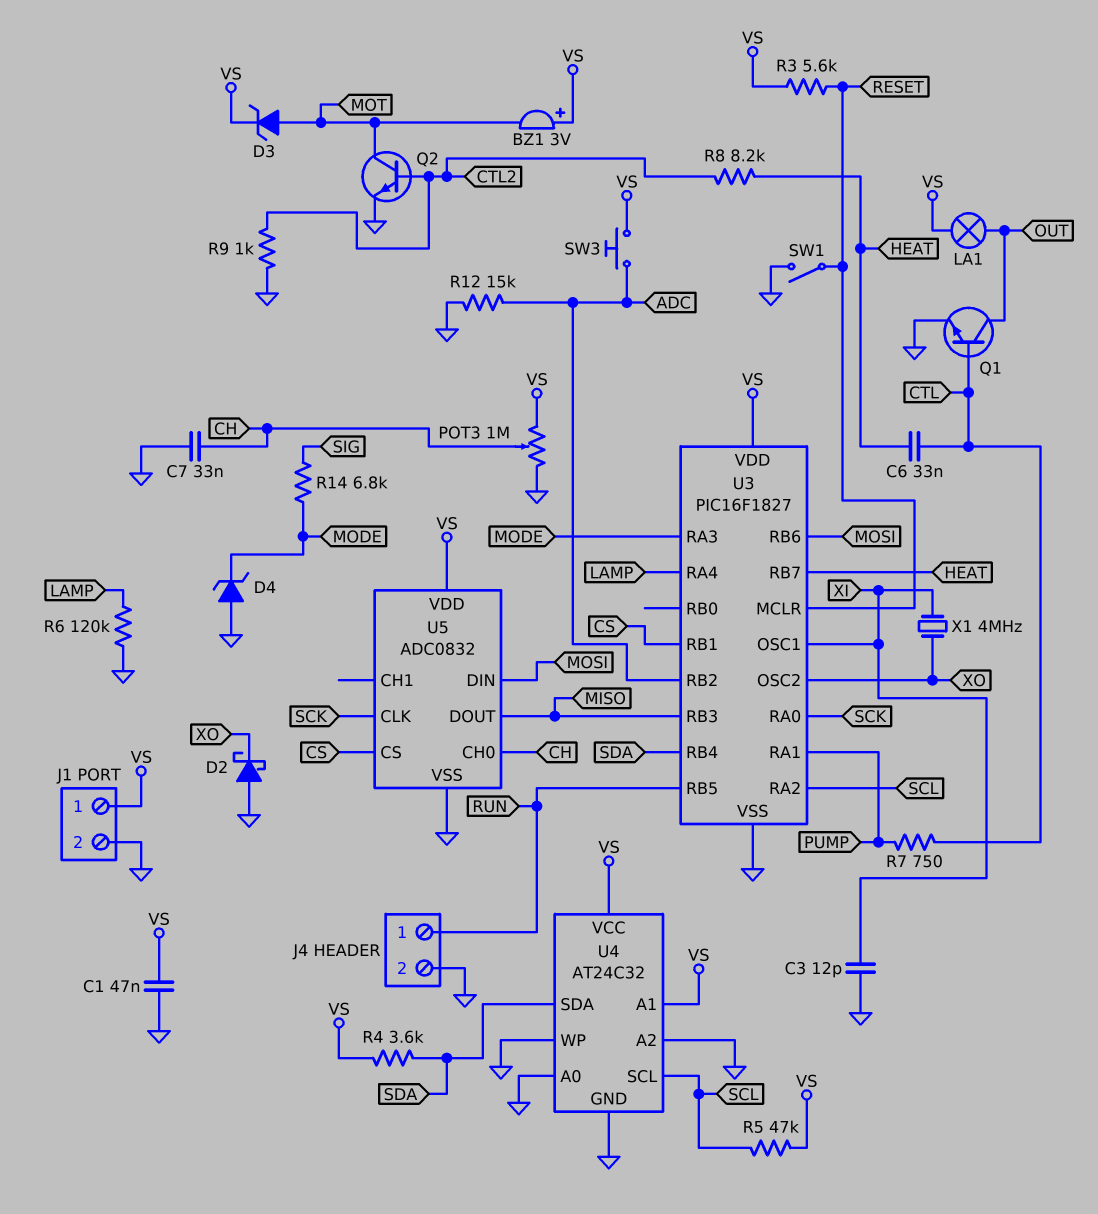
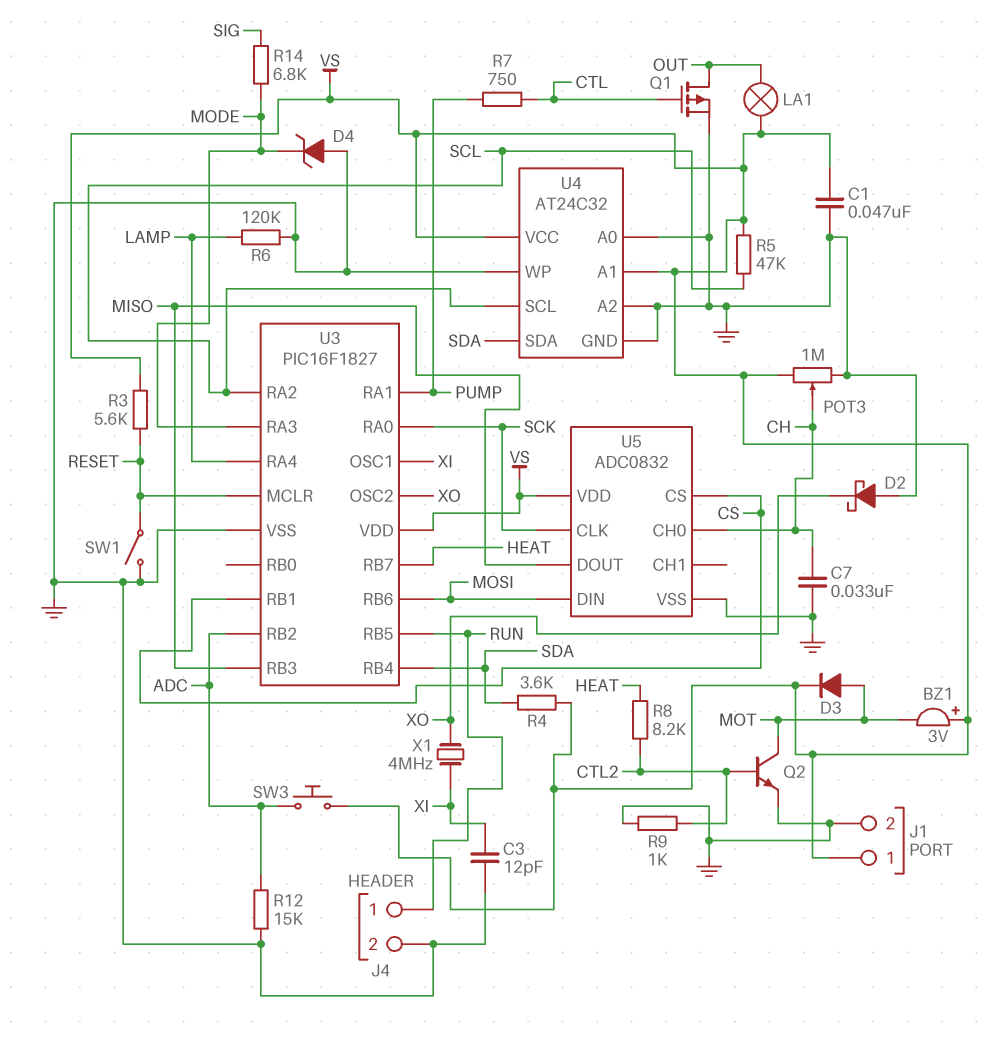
C6: 33nF (CTL, HEAT) -> none
D3: zener (A MOT, K VS) -> diode (A MOT, K VS)
Q1: NPN (B CTL, C OUT, E GND) -> PMOS (G CTL, D OUT, S GND)

